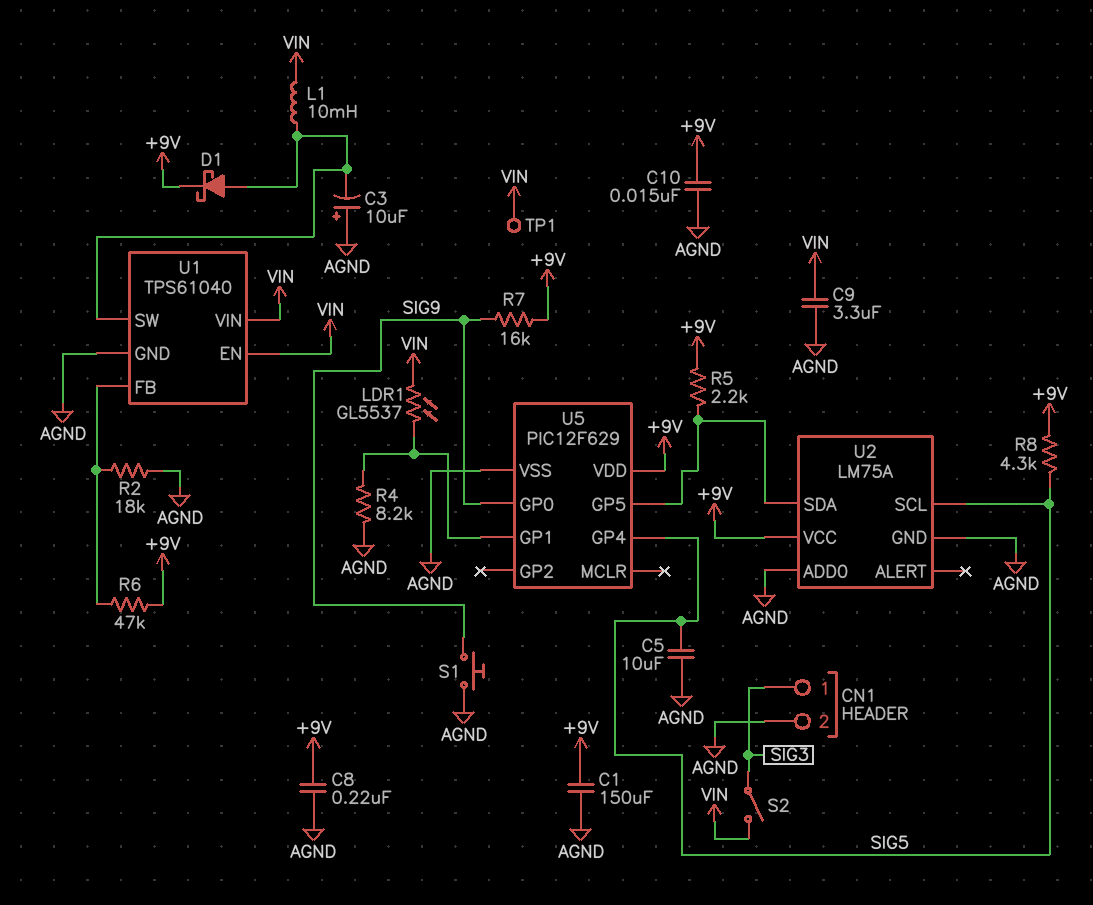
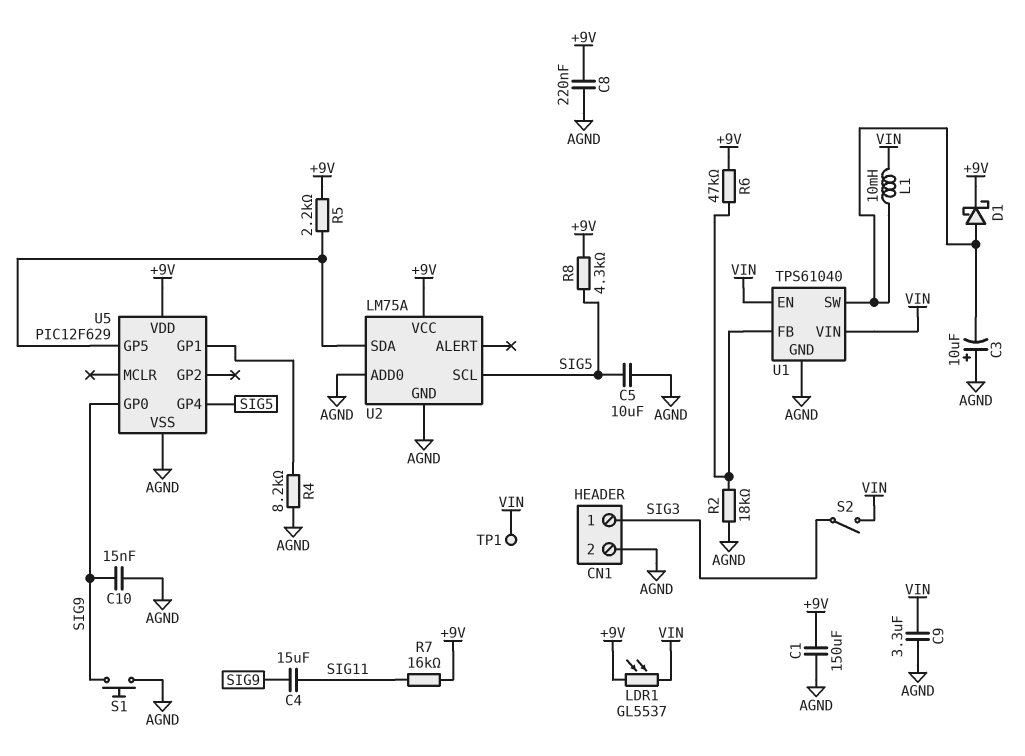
C4: none -> 15uF (SIG9, SIG11)
C10: 15nF (+9V, AGND) -> 15nF (AGND, SIG9)
LDR1: GL5537 (U5/GP1, VIN) -> GL5537 (+9V, VIN)
R7: 16k (+9V, SIG9) -> 16k (+9V, SIG11)

